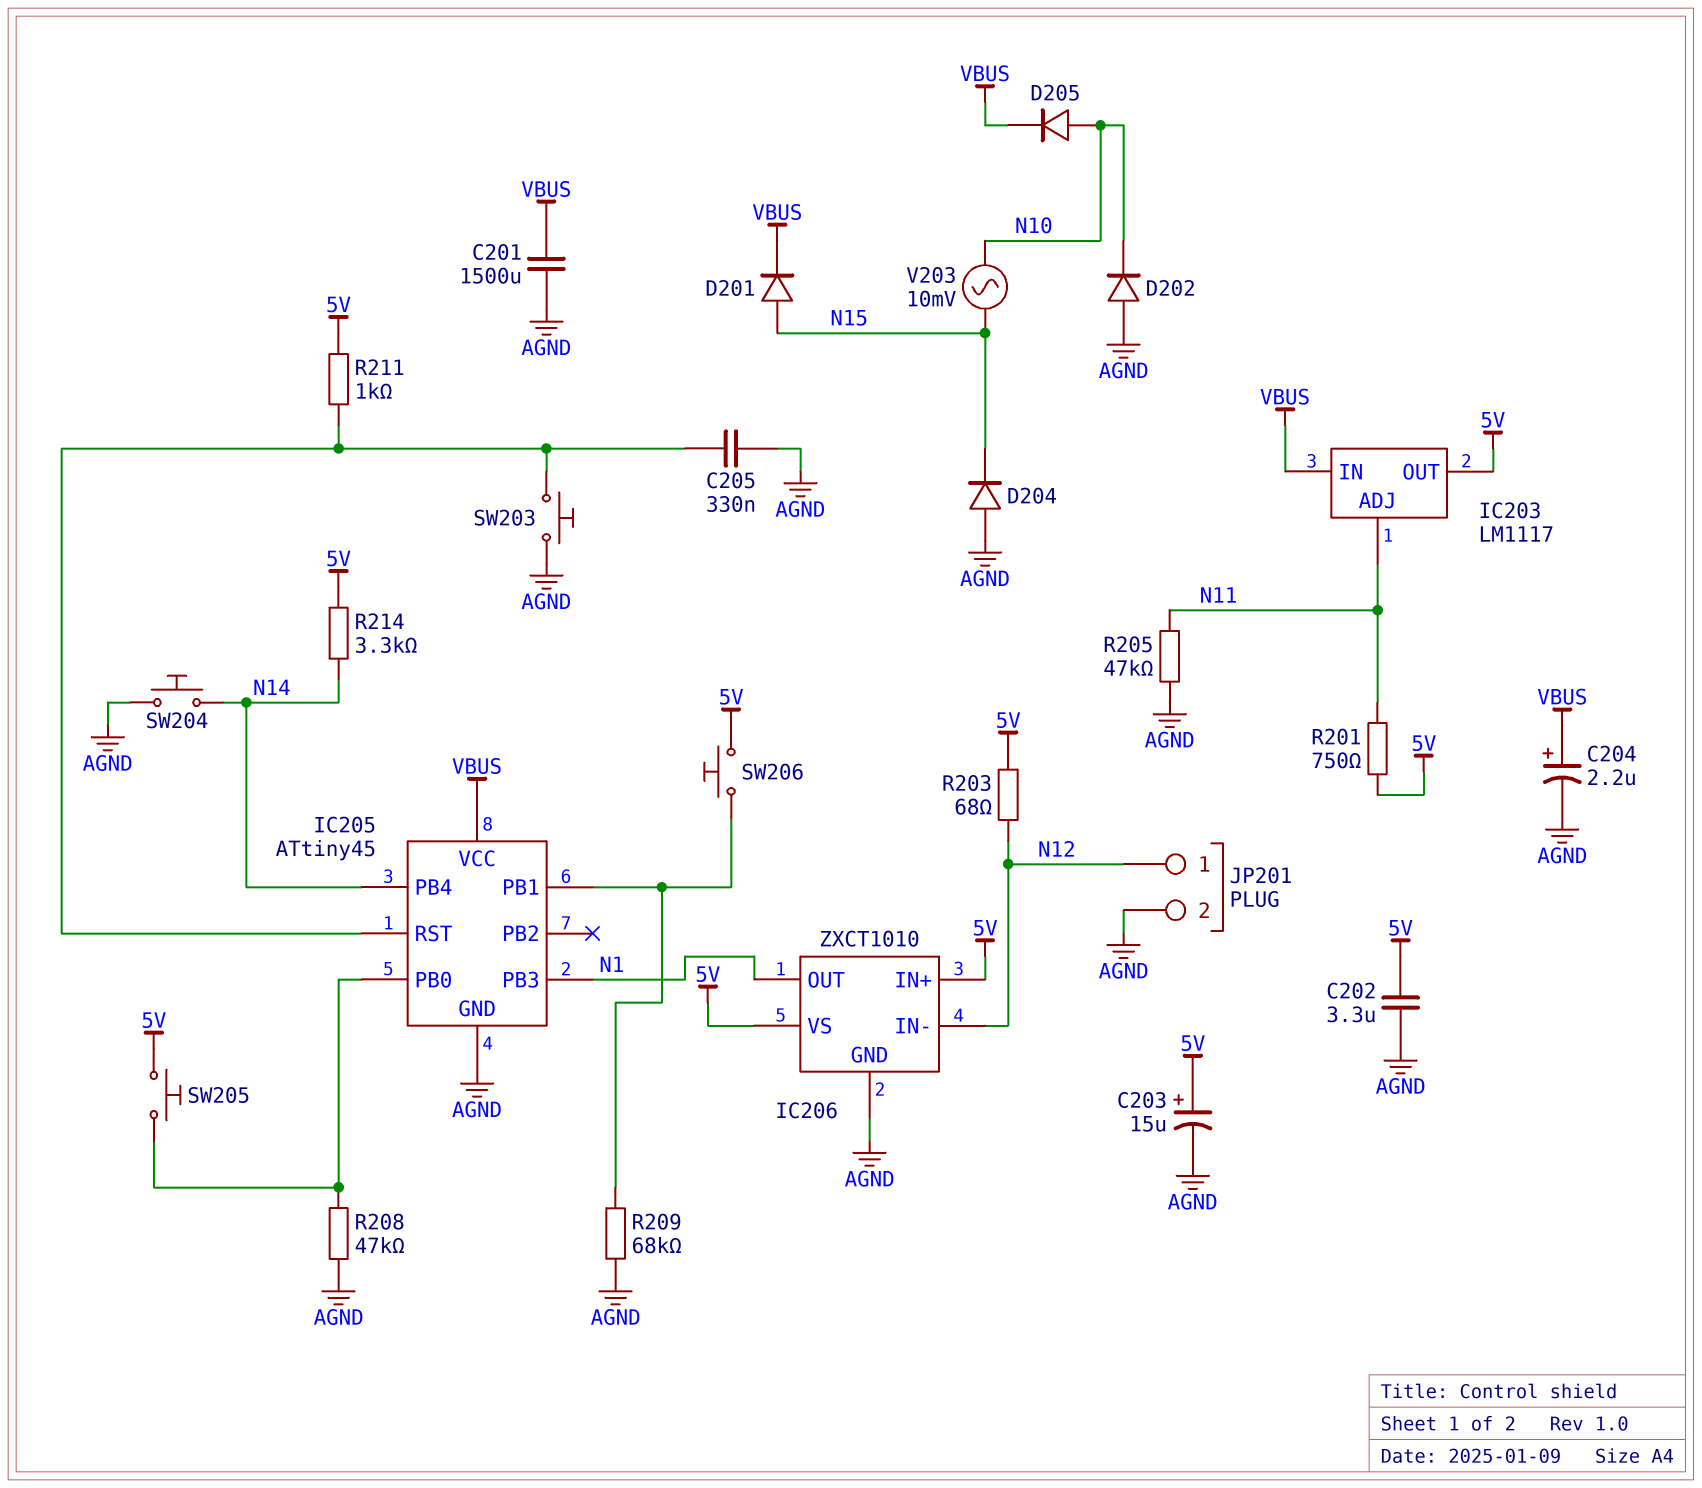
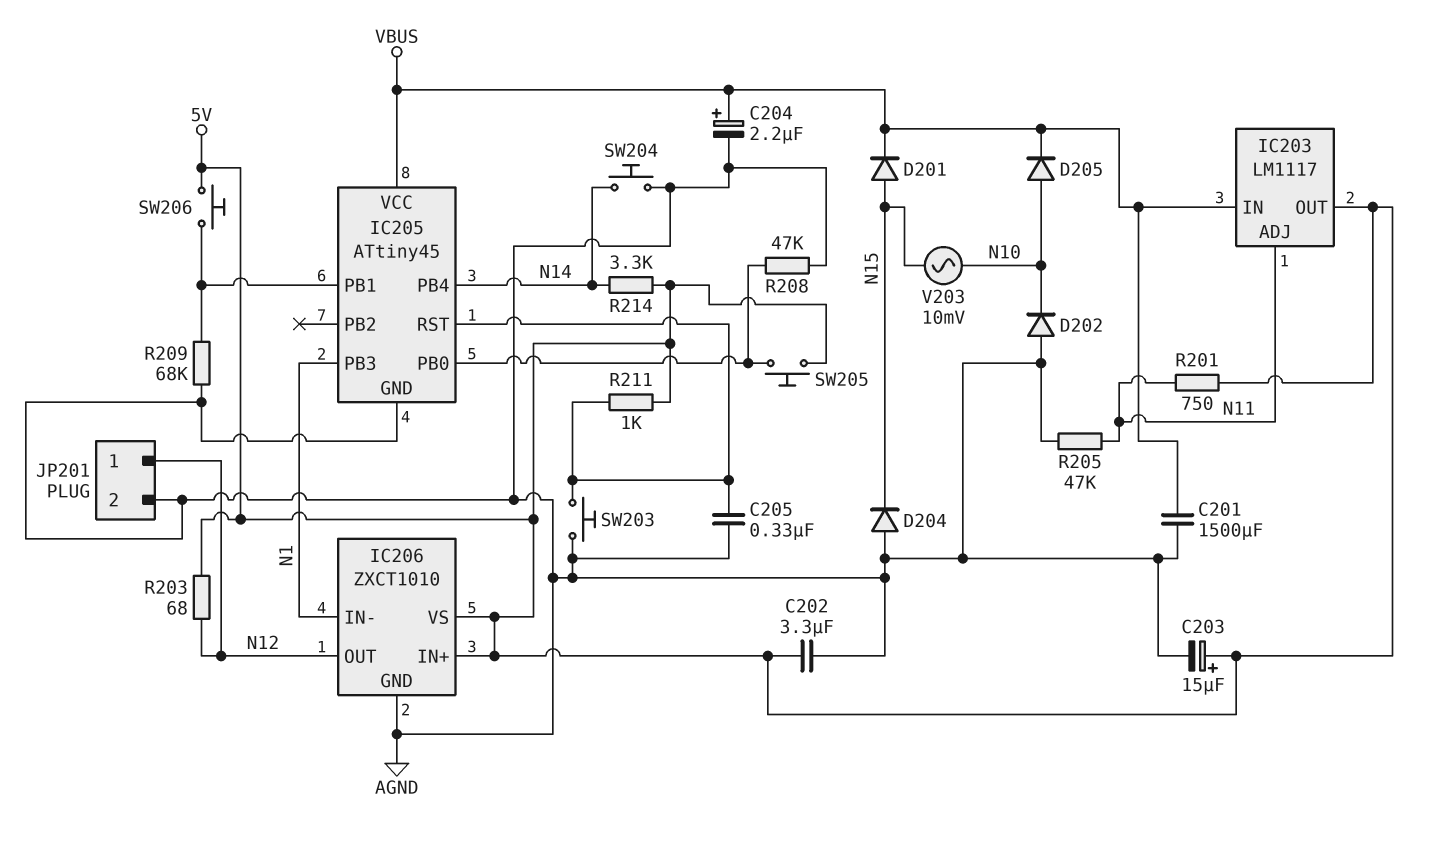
IC206 pin IN-: N12 -> N1
IC206 pin OUT: N1 -> N12

